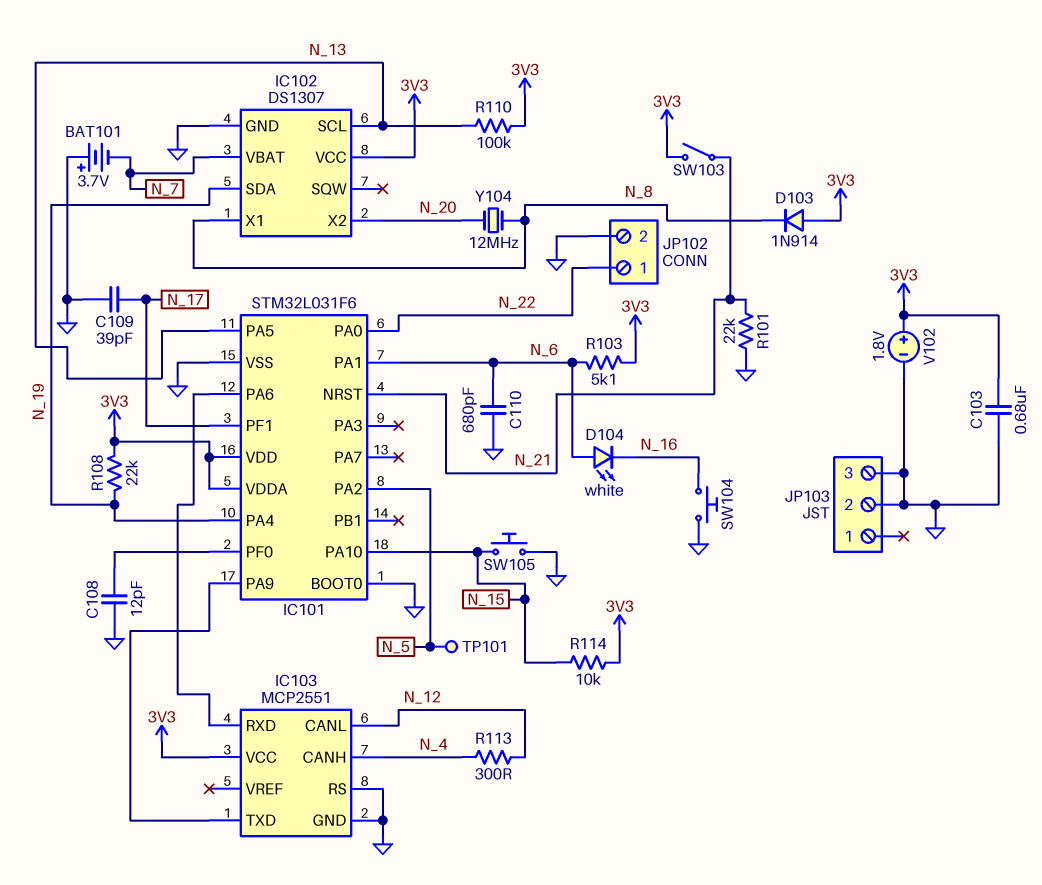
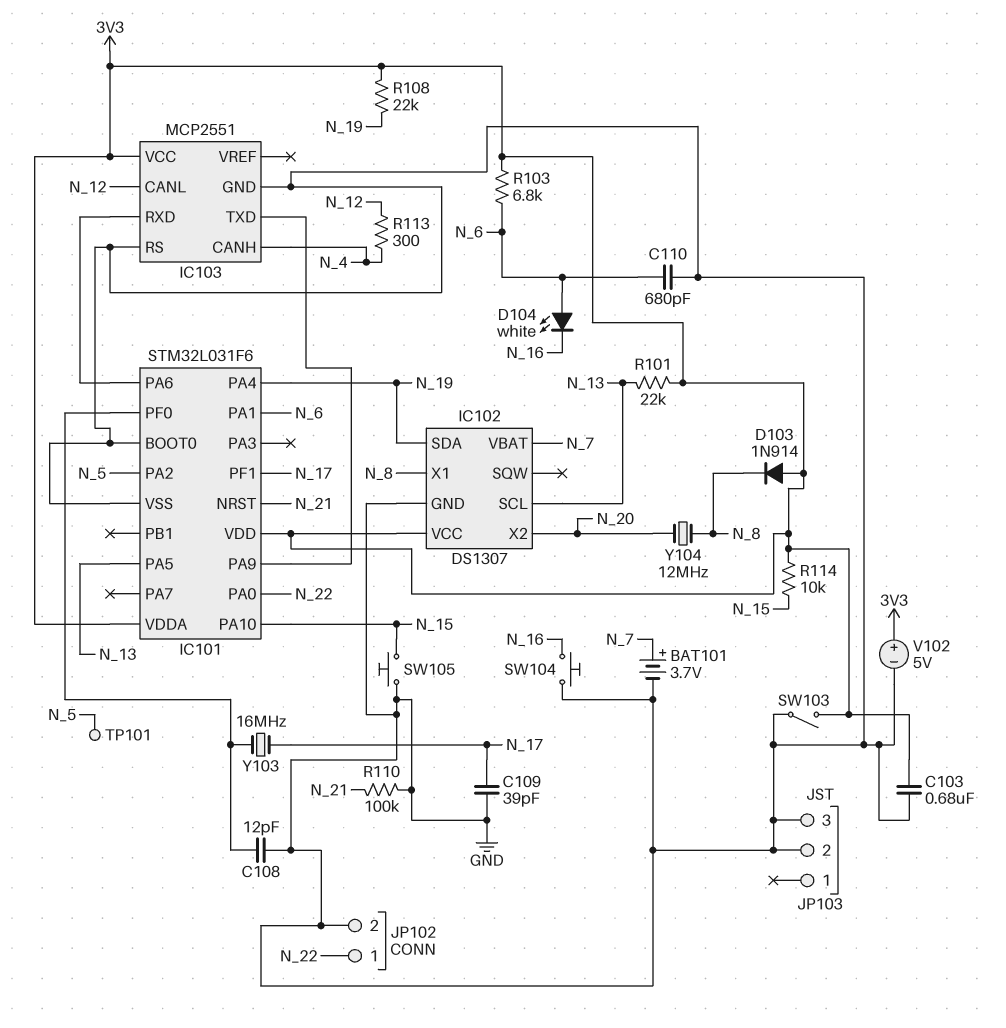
BAT101: 3.7V (plus GND, minus N_7) -> 3.7V (plus N_7, minus GND)
R101: 22k (GND, N_21) -> 22k (3V3, N_13)
R103: 5.1k (3V3, N_6) -> 6.8k (3V3, N_6)
R110: 100k (3V3, N_13) -> 100k (GND, N_21)
SW103: switch (3V3, N_21) -> switch (3V3, GND)
V102: 1.8V (plus 3V3, minus GND) -> 5V (plus 3V3, minus GND)
Y103: none -> 16MHz (IC101/PF0, N_17)

